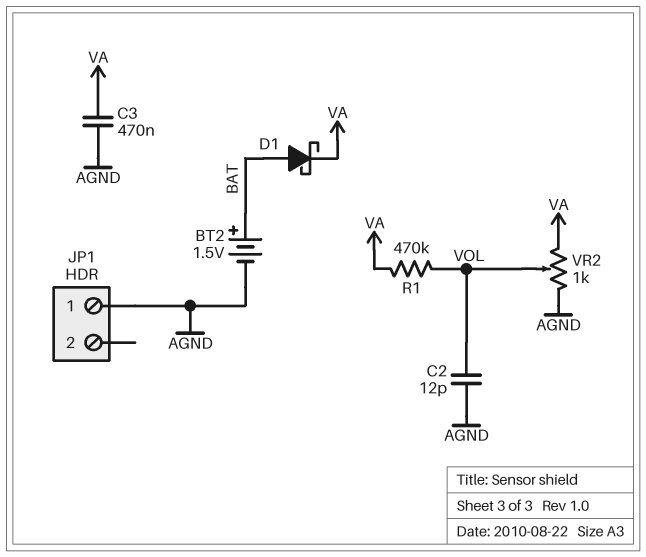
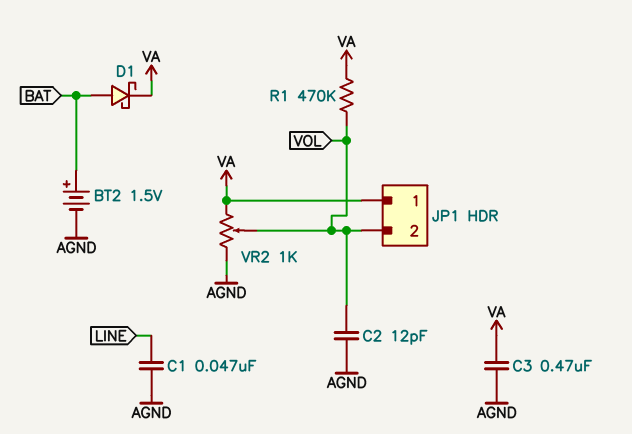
C1: none -> 47nF (AGND, LINE)
JP1 pin 1: AGND -> VA
JP1 pin 2: none -> VOL

